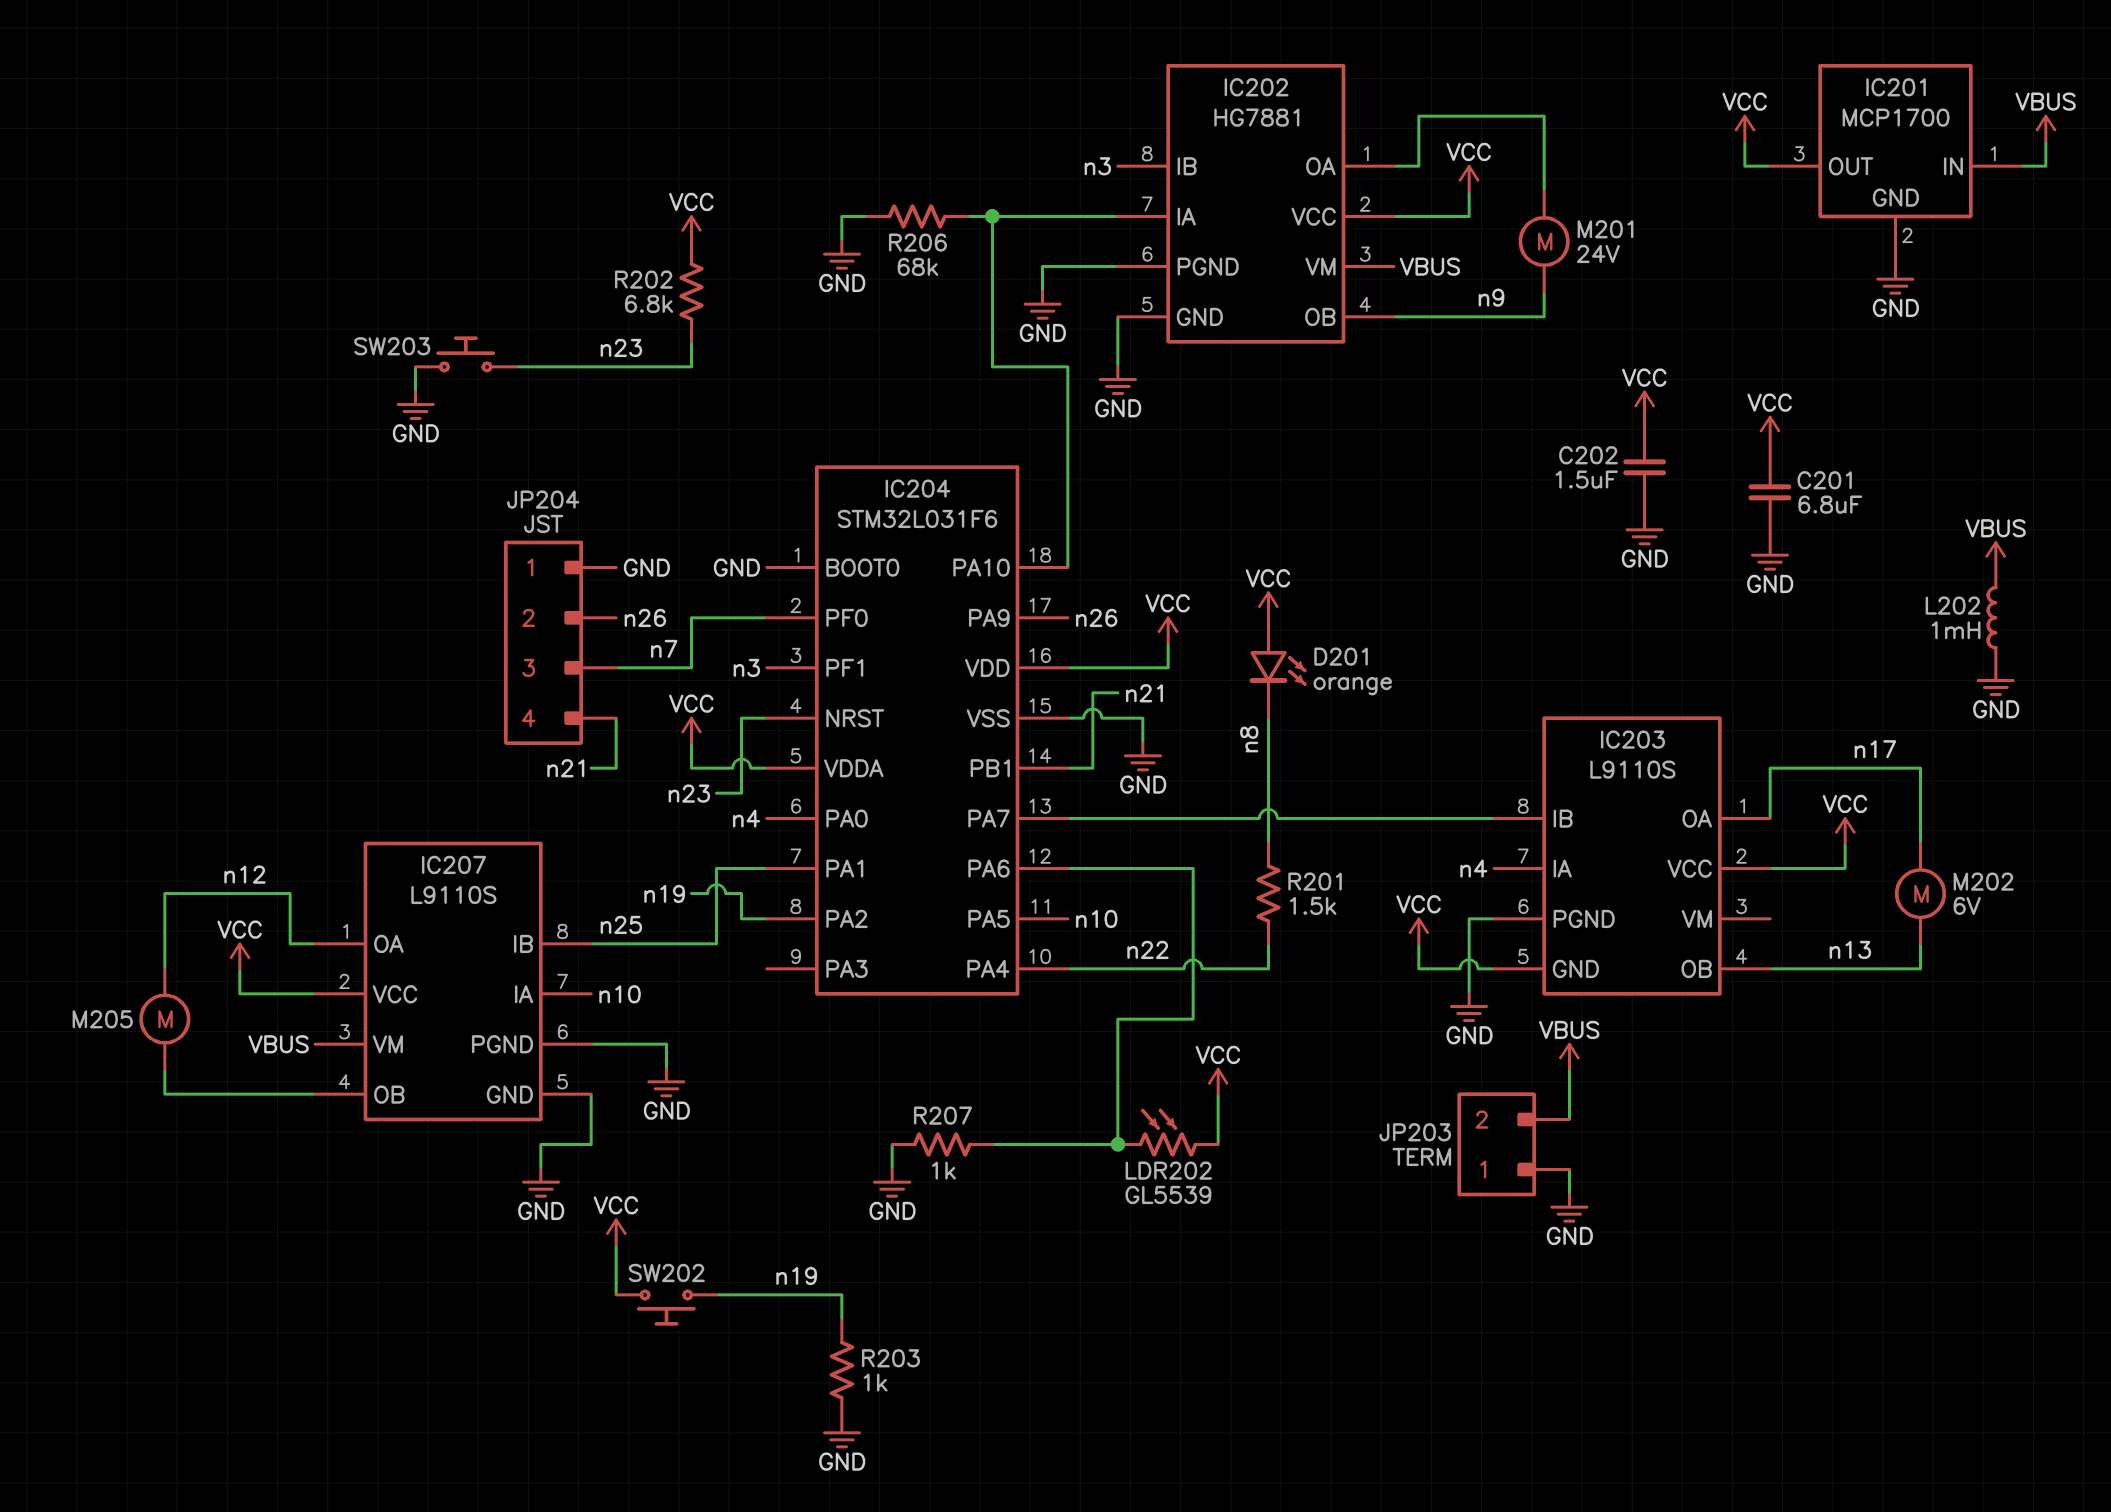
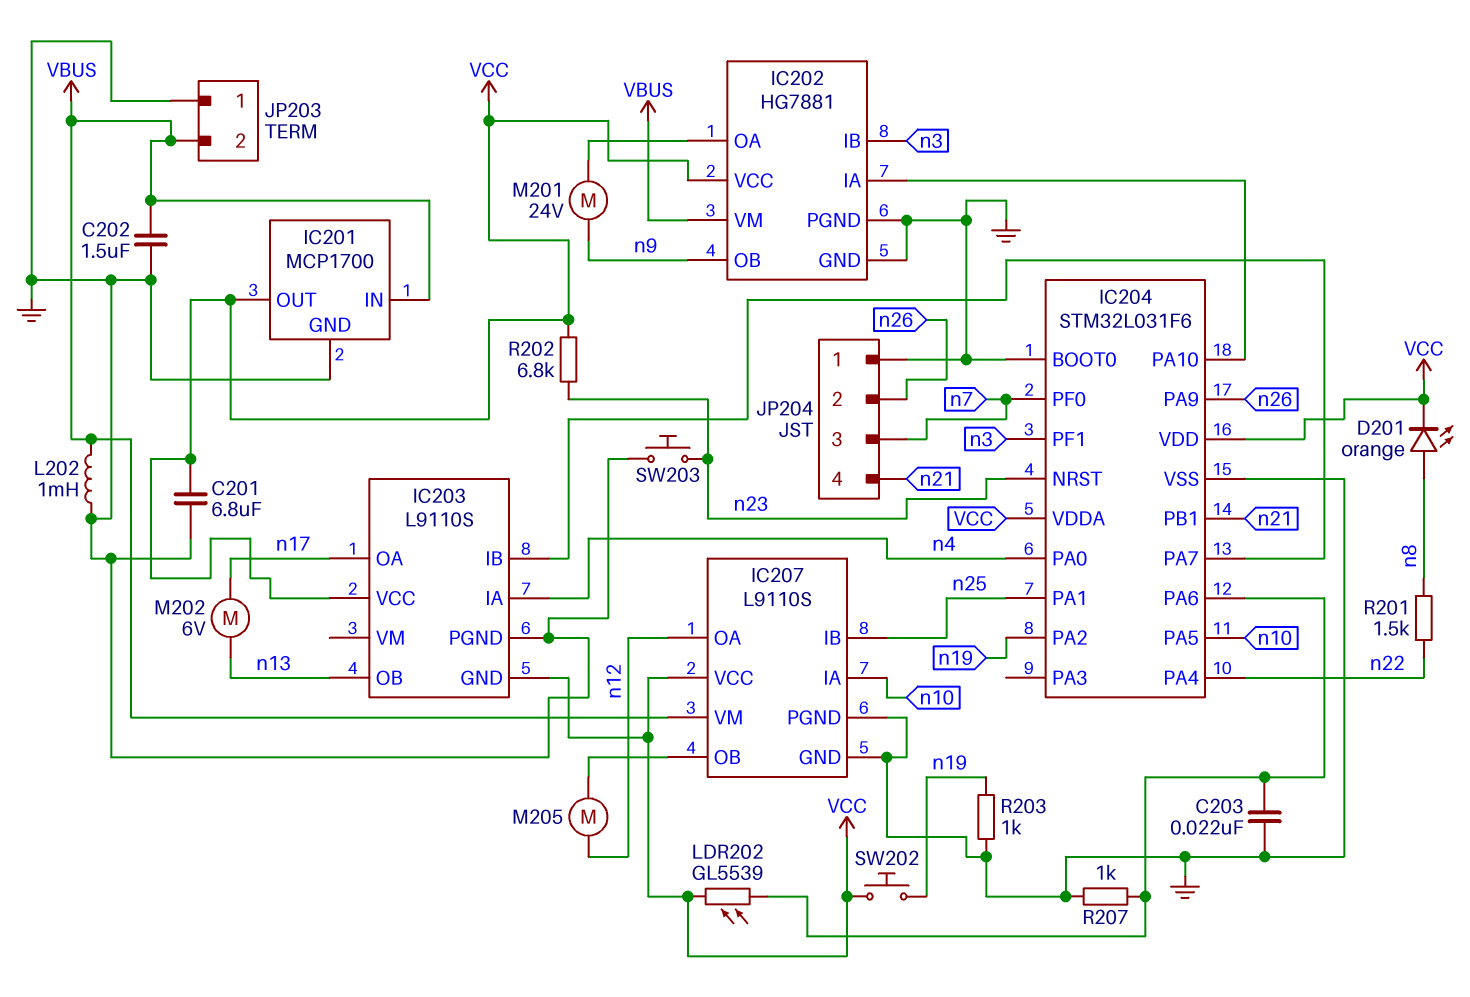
C202: 1.5uF (GND, VCC) -> 1.5uF (GND, VBUS)
C203: none -> 22nF (GND, IC204/PA6)
D201: LED orange (A VCC, K n8) -> LED orange (A n8, K VCC)
R206: 68k (GND, IC202/IA) -> none

